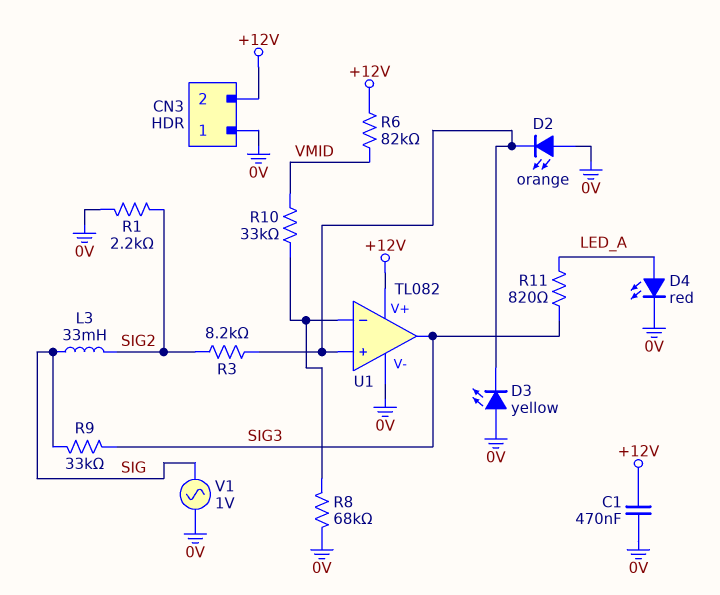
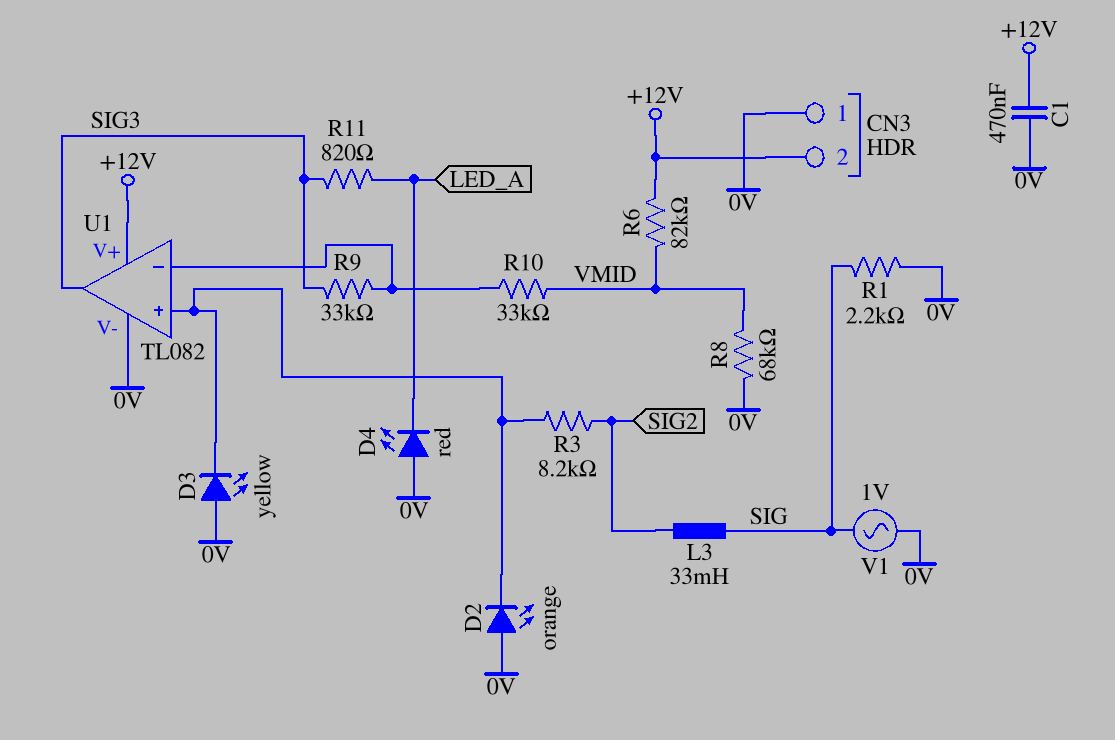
D4: LED red (A LED_A, K 0V) -> LED red (A 0V, K LED_A)
R1: 2.2k (0V, SIG2) -> 2.2k (0V, SIG)
R8: 68k (0V, U1/in-) -> 68k (0V, VMID)
R9: 33k (SIG, SIG3) -> 33k (SIG3, U1/in-)

